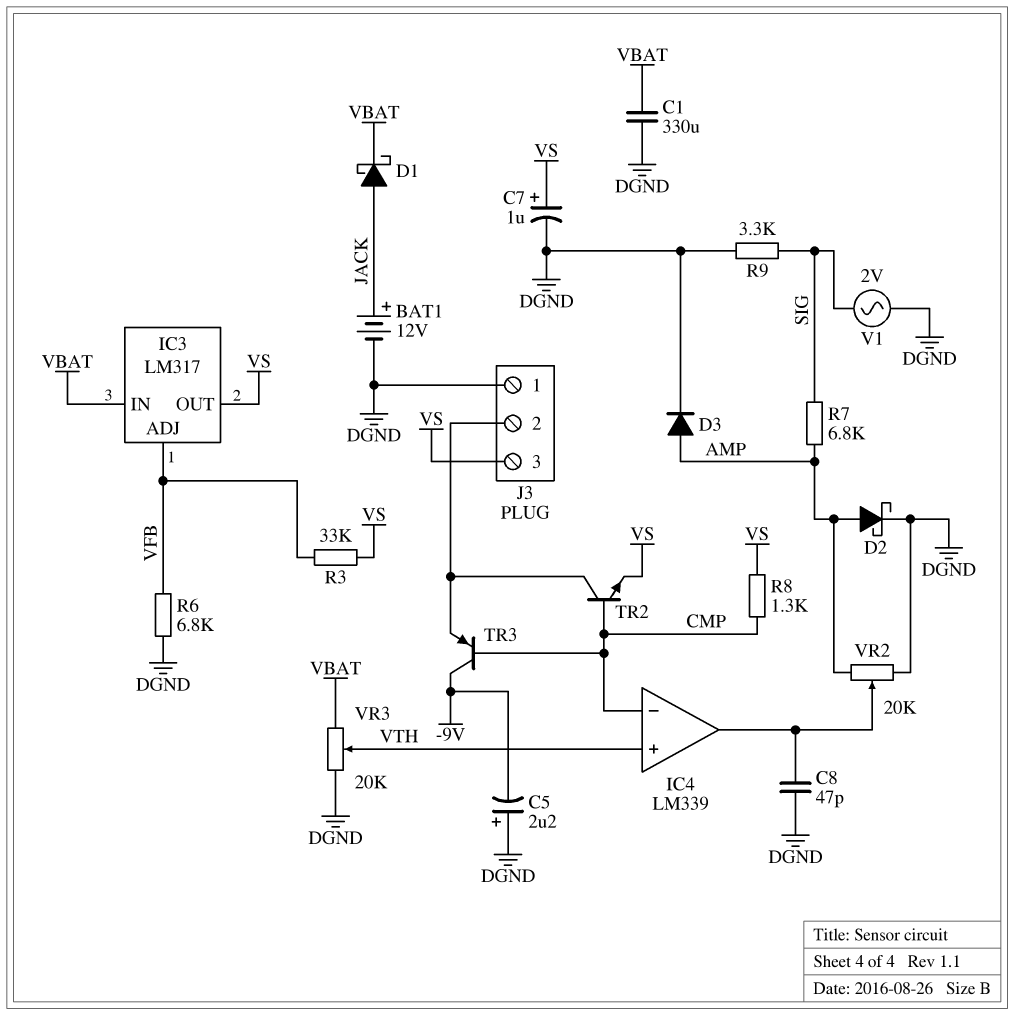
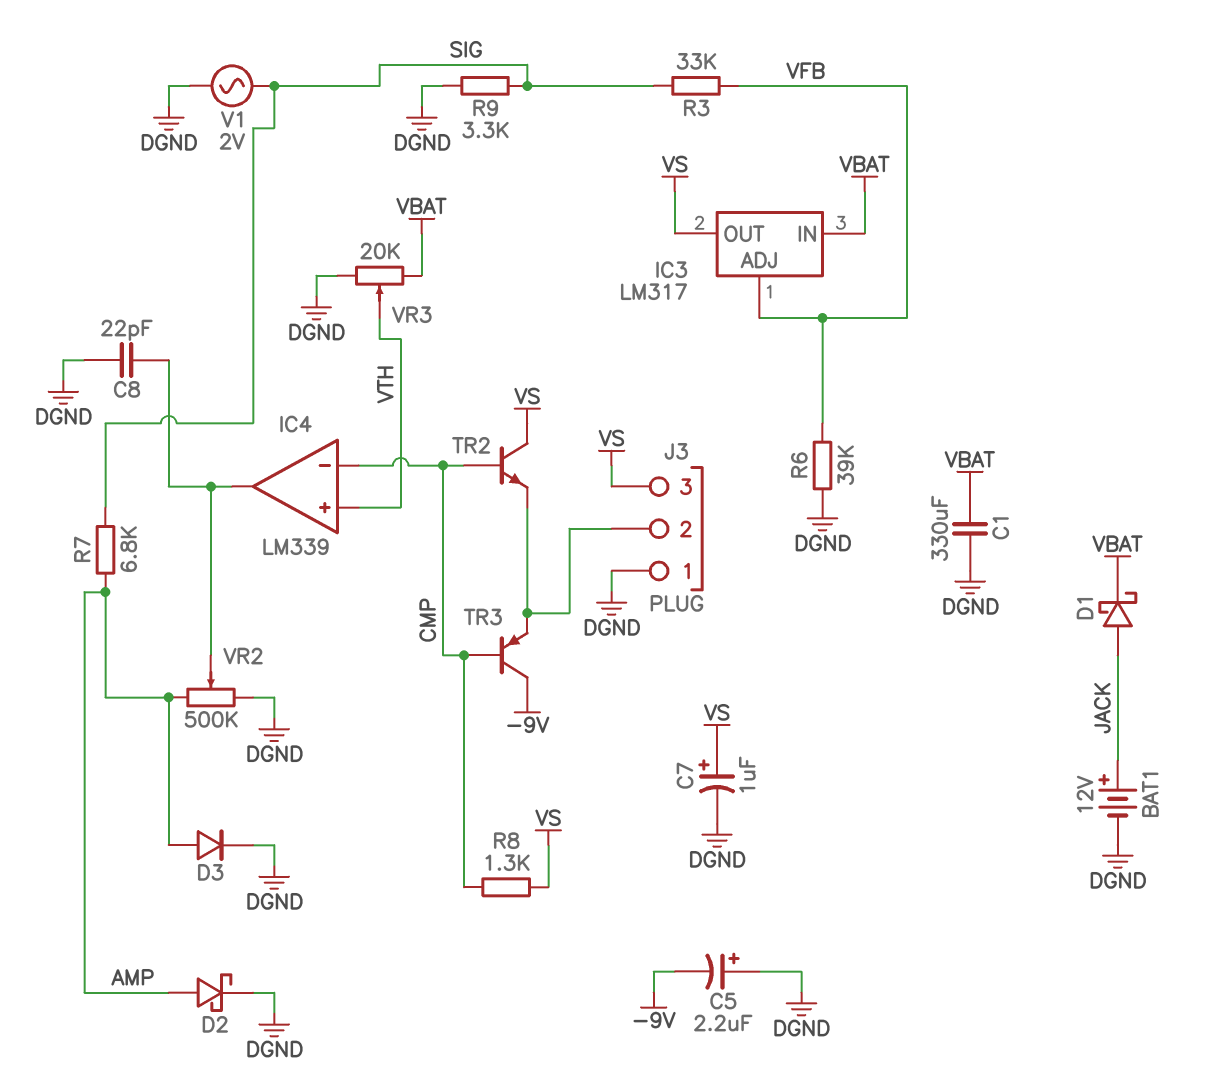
C8: 47pF (DGND, IC4/out) -> 22pF (DGND, IC4/out)
R3: 33k (VFB, VS) -> 33k (SIG, VFB)
R6: 6.8k (DGND, VFB) -> 39k (DGND, VFB)
TR2: NPN (B CMP, C J3/2, E VS) -> NPN (B CMP, C VS, E J3/2)
VR2: 20k (AMP, DGND, wiper IC4/out) -> 500k (AMP, DGND, wiper IC4/out)

